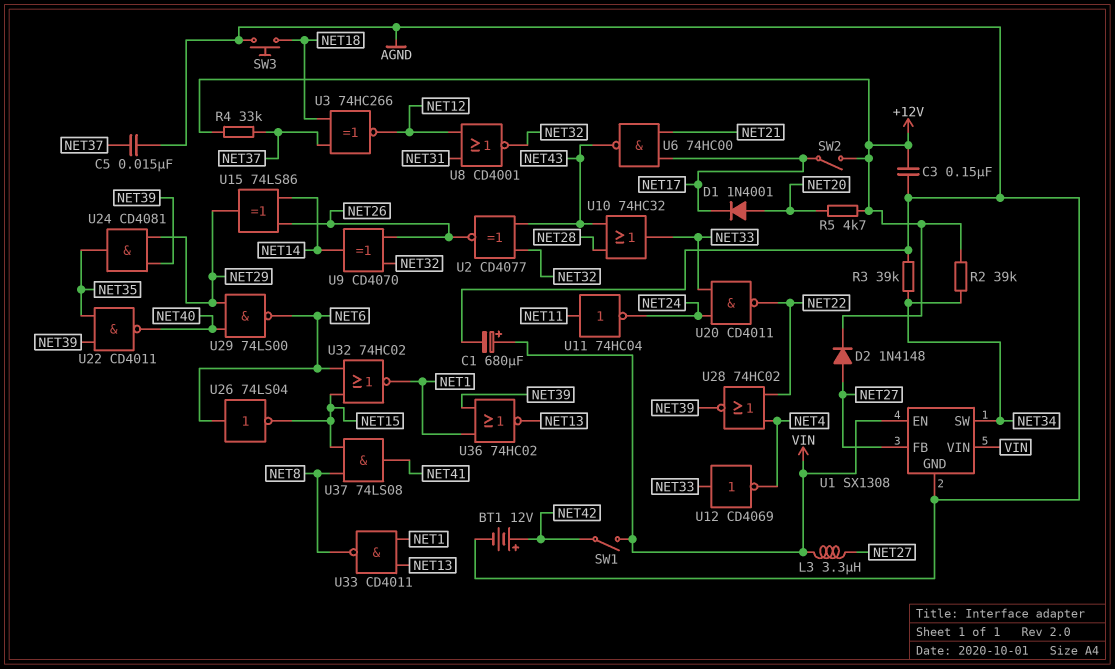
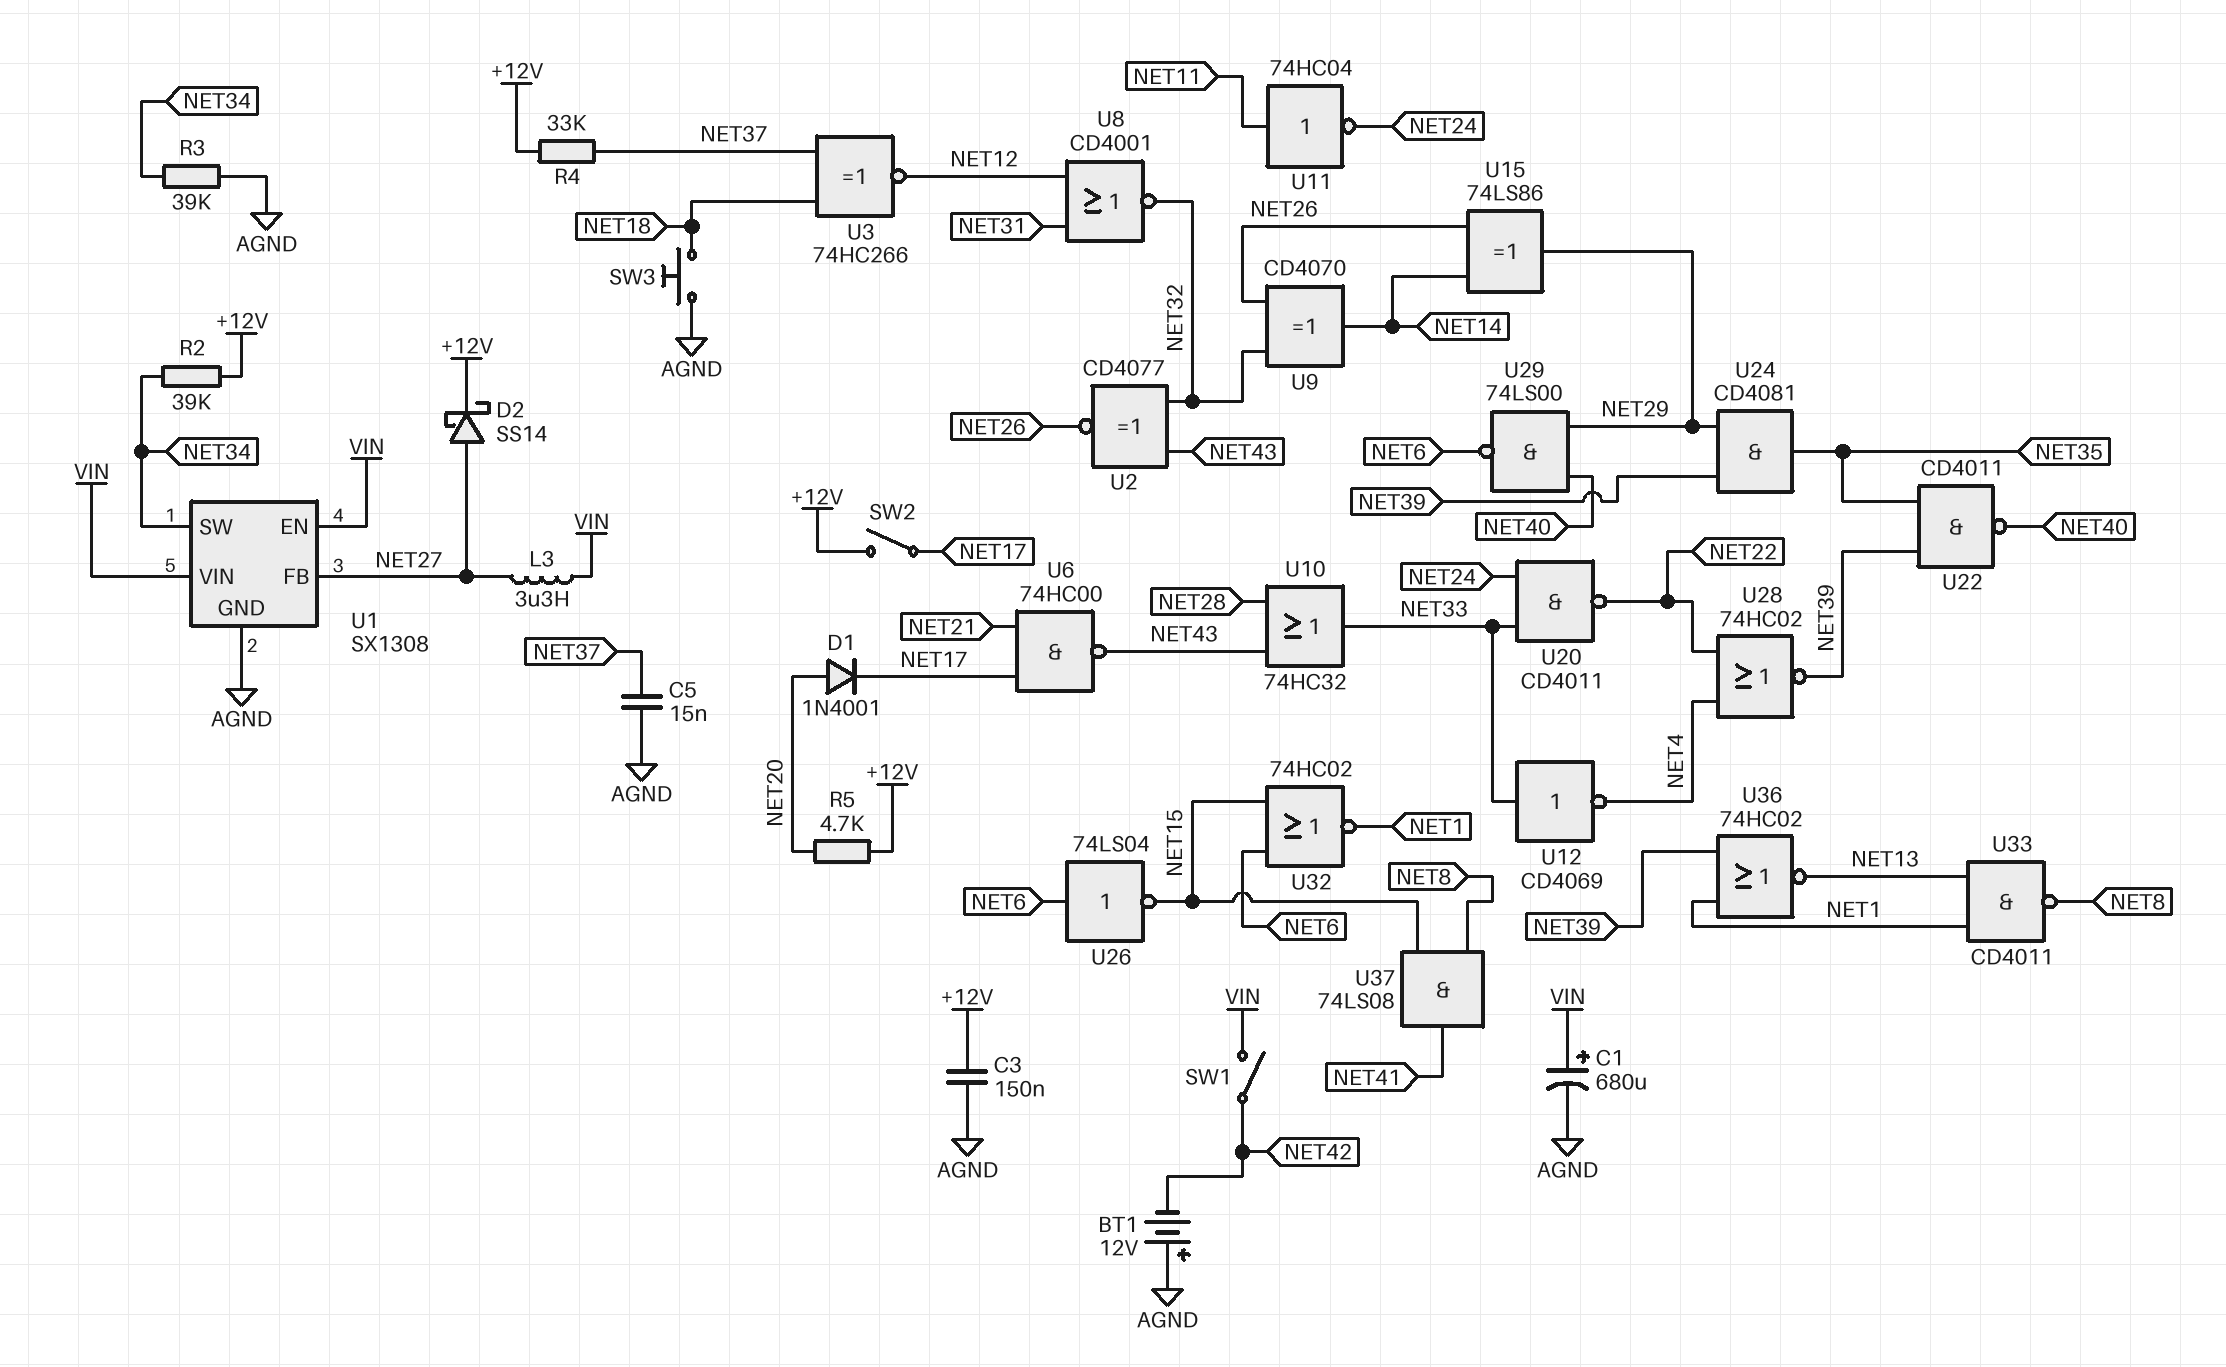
BT1: 12V (plus NET42, minus AGND) -> 12V (plus AGND, minus NET42)
D2: diode 1N4148 (A NET27, K +12V) -> schottky SS14 (A NET27, K +12V)

